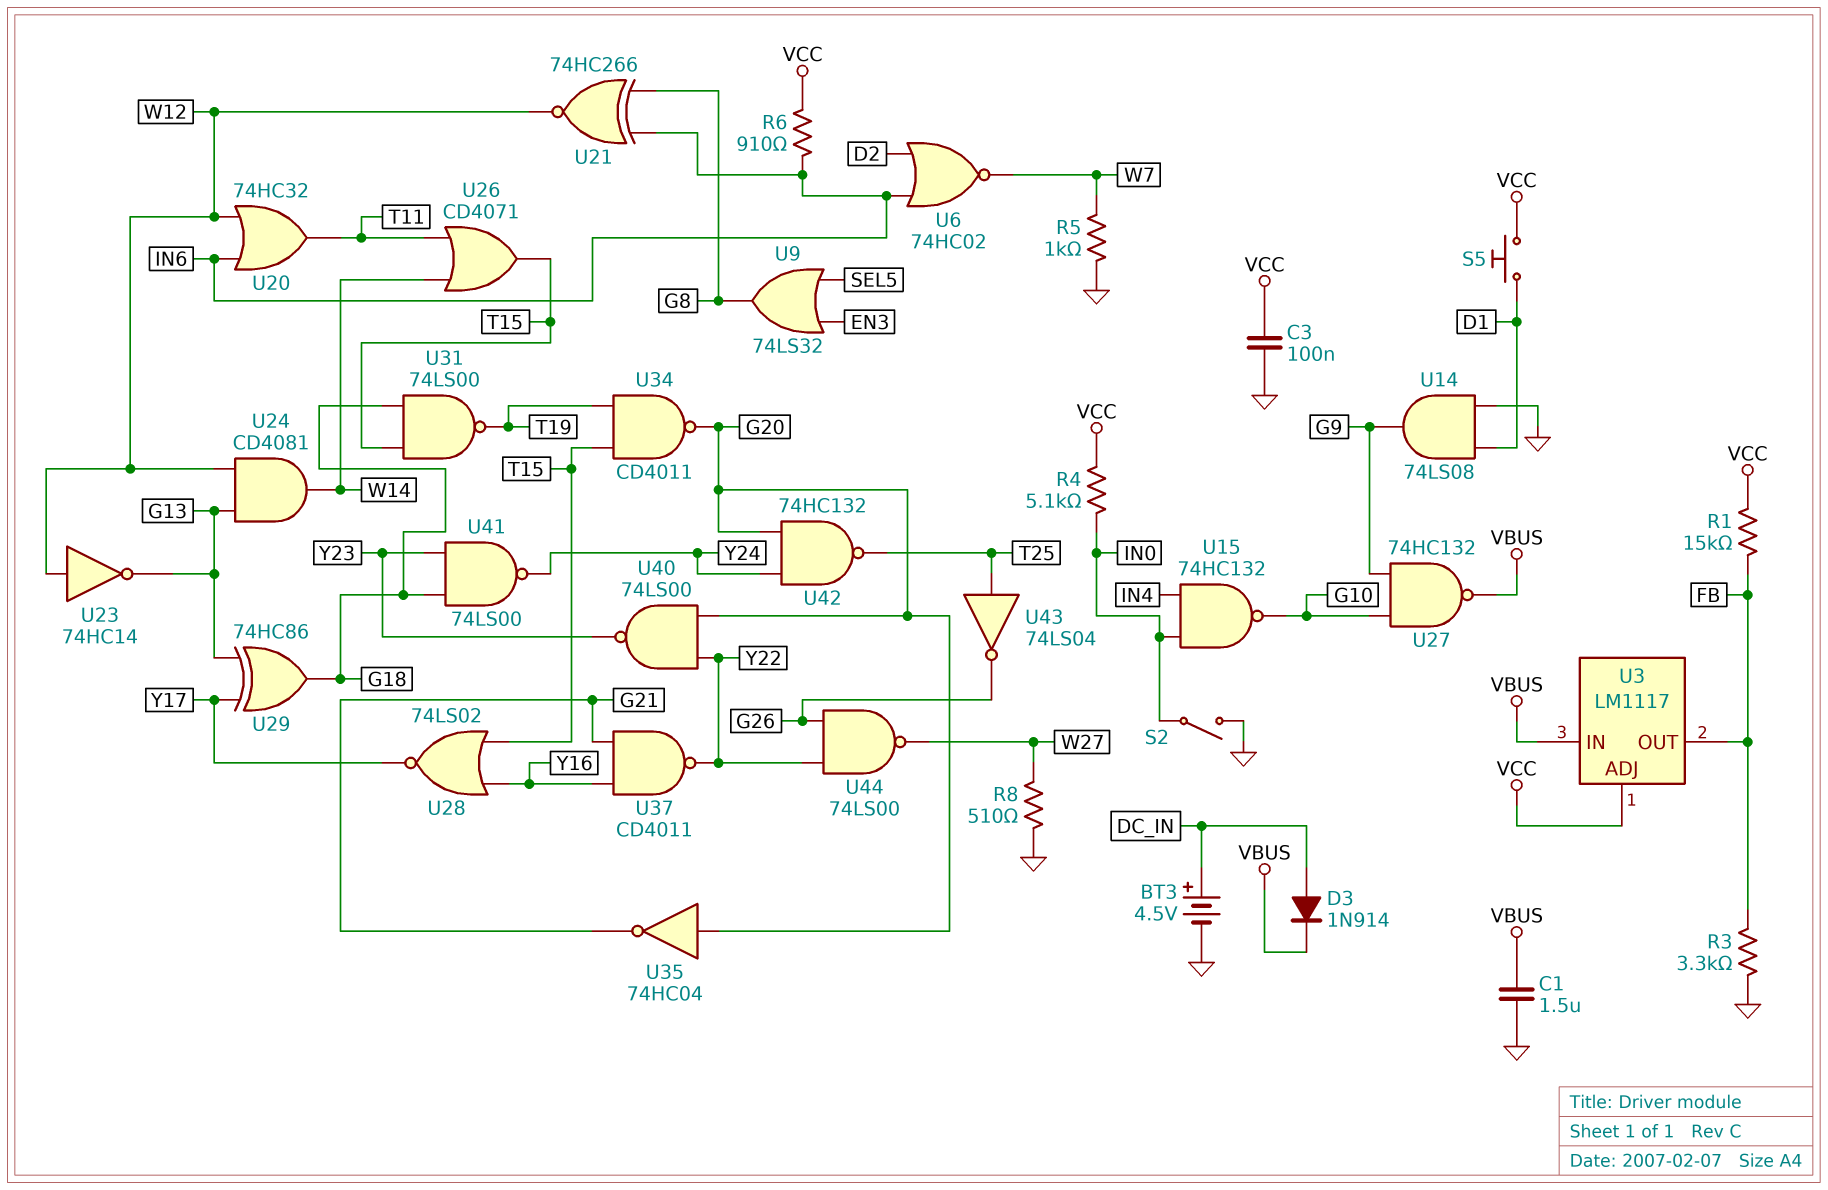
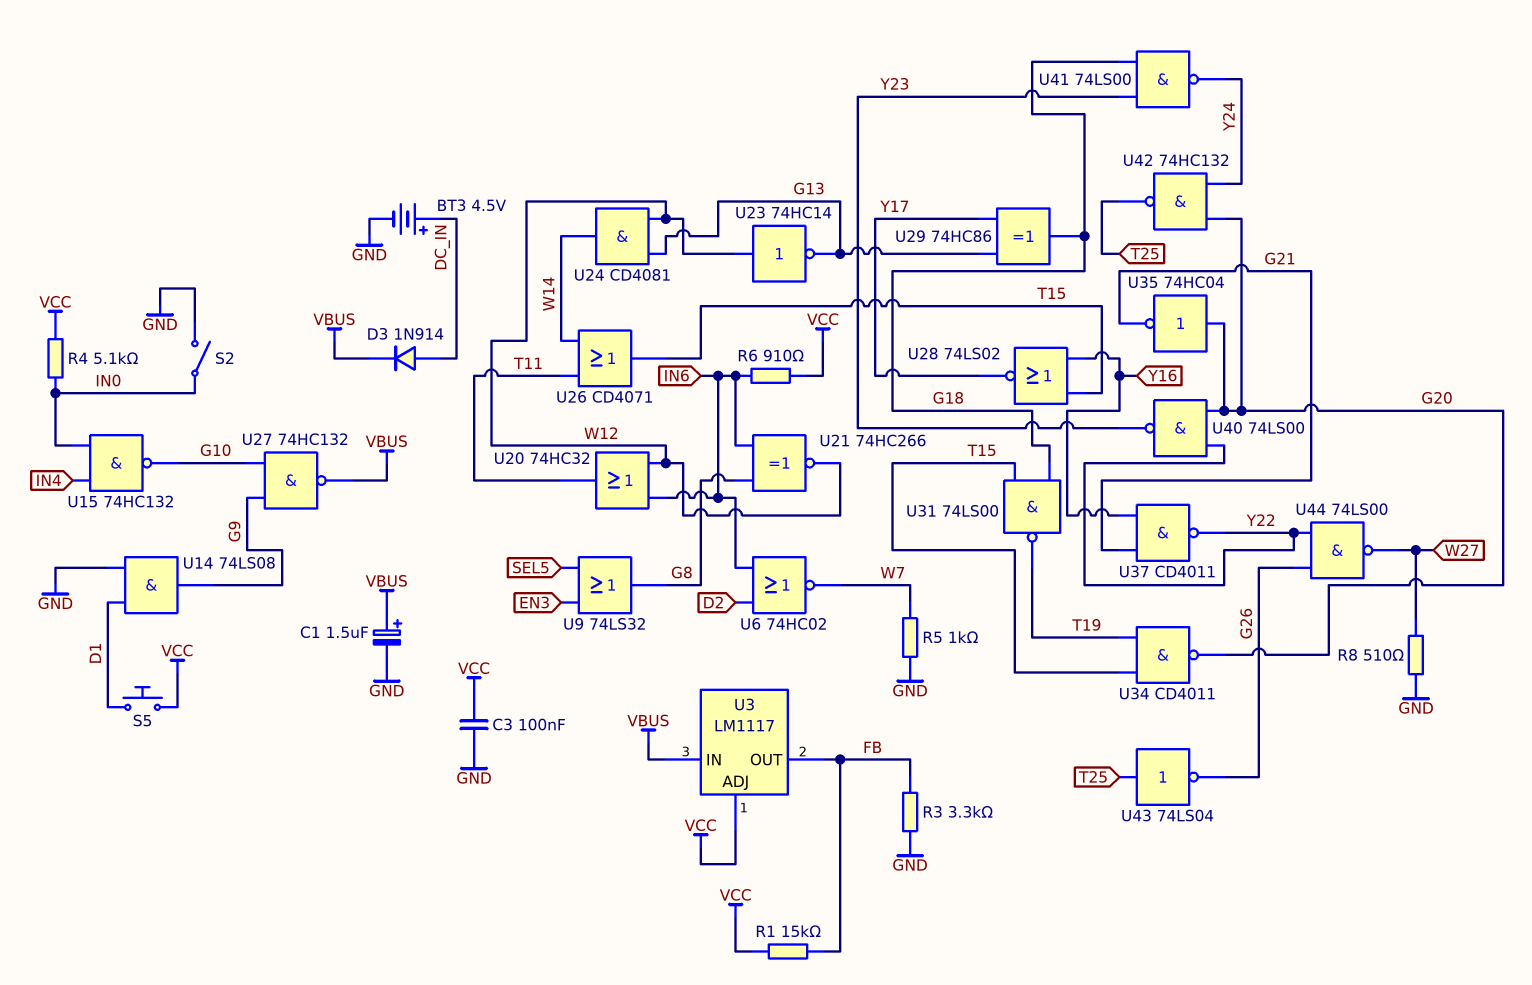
C1: 1.5uF (GND, VBUS) -> 1.5uF (plus VBUS, minus GND)

